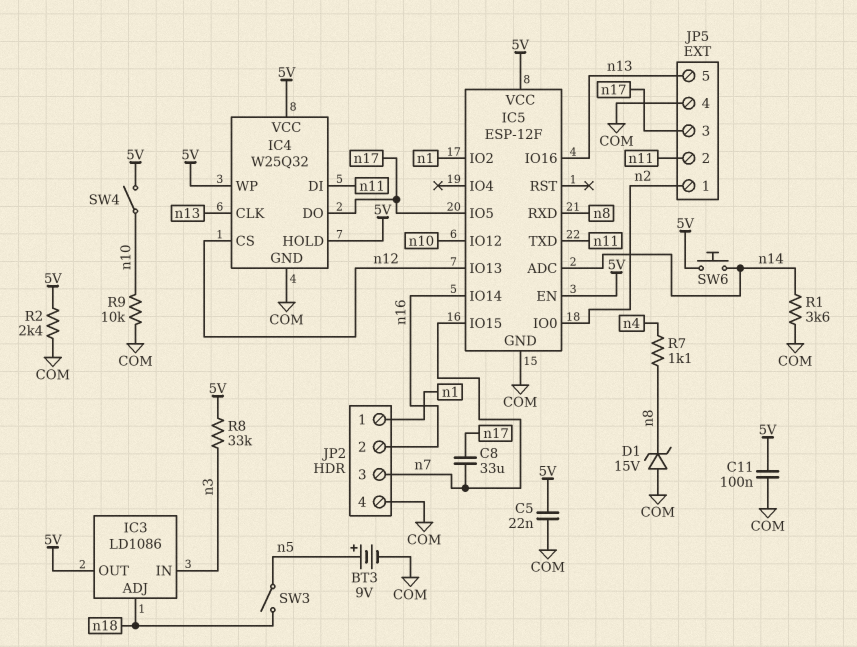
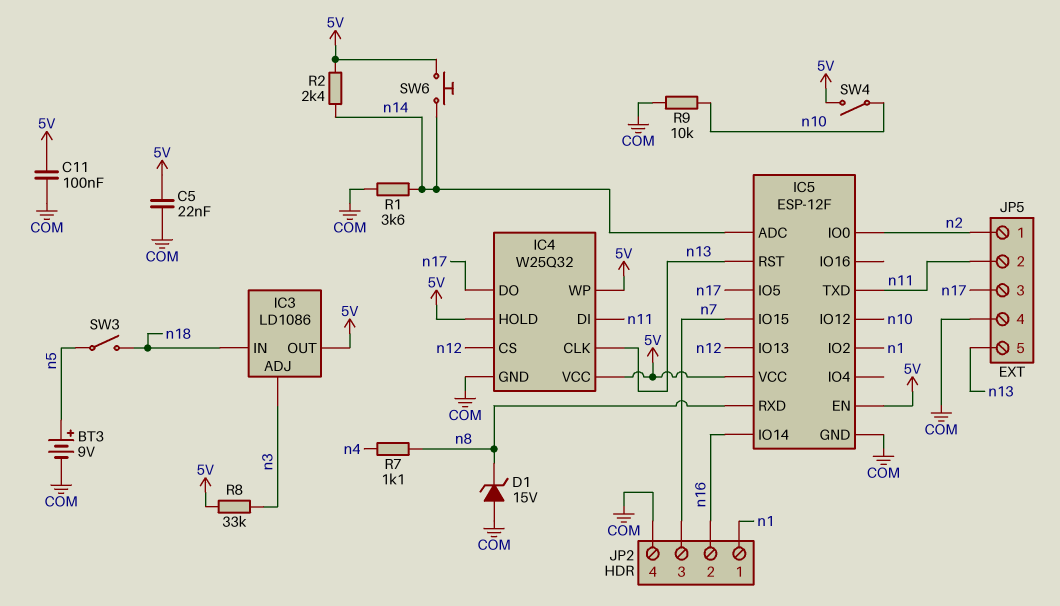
C8: 33uF (n7, n17) -> none
IC3 pin ADJ: n18 -> n3
IC3 pin IN: n3 -> n18
IC5 pin IO16: n13 -> none
IC5 pin RST: none -> n13
R2: 2.4k (5V, COM) -> 2.4k (5V, n14)

